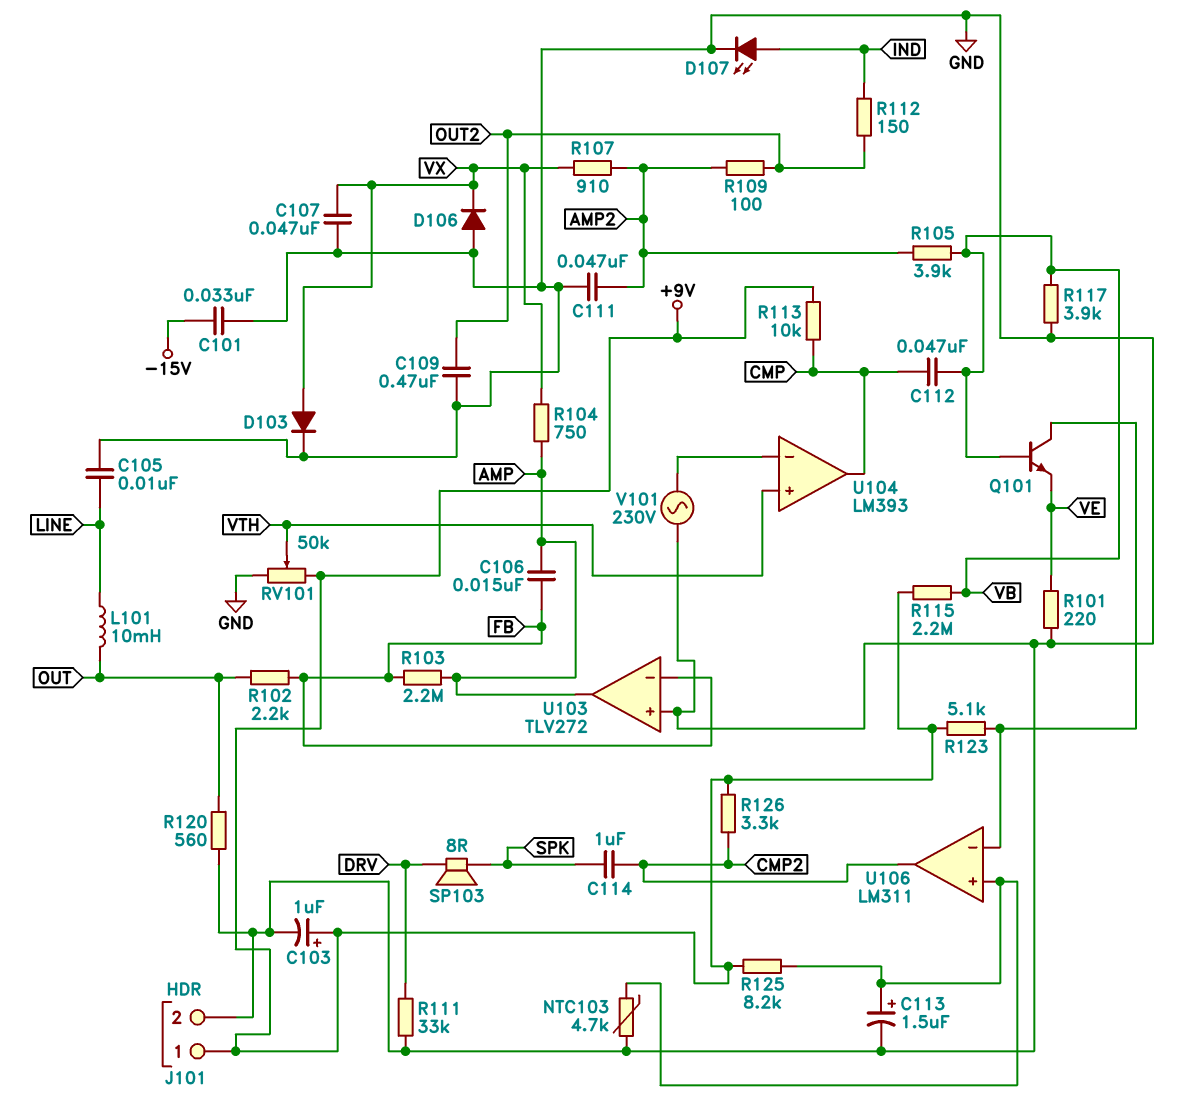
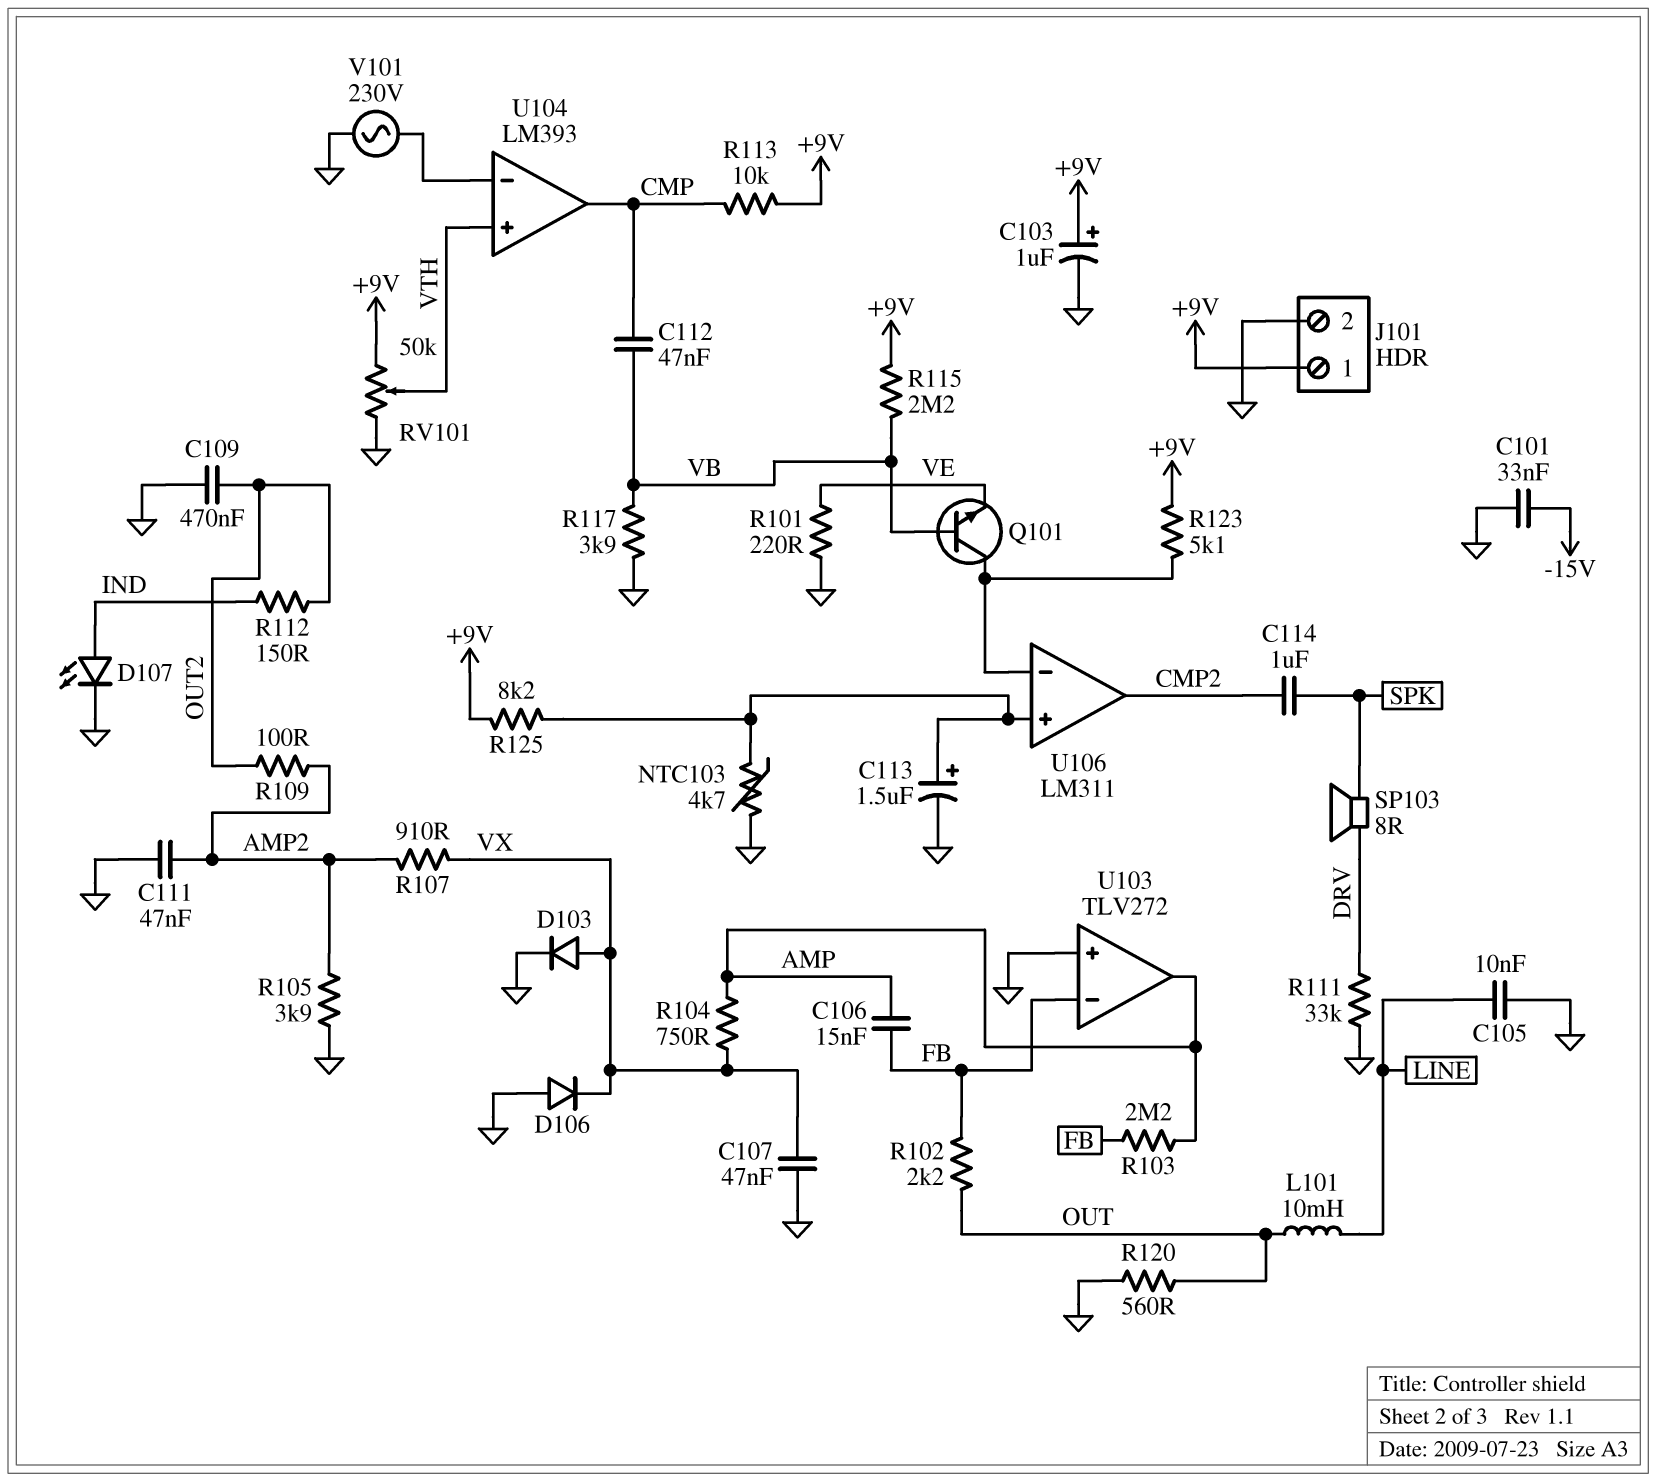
R105: 3.9k (AMP2, VB) -> 3.9k (AMP2, GND)
R126: 3.3k (+9V, CMP2) -> none

